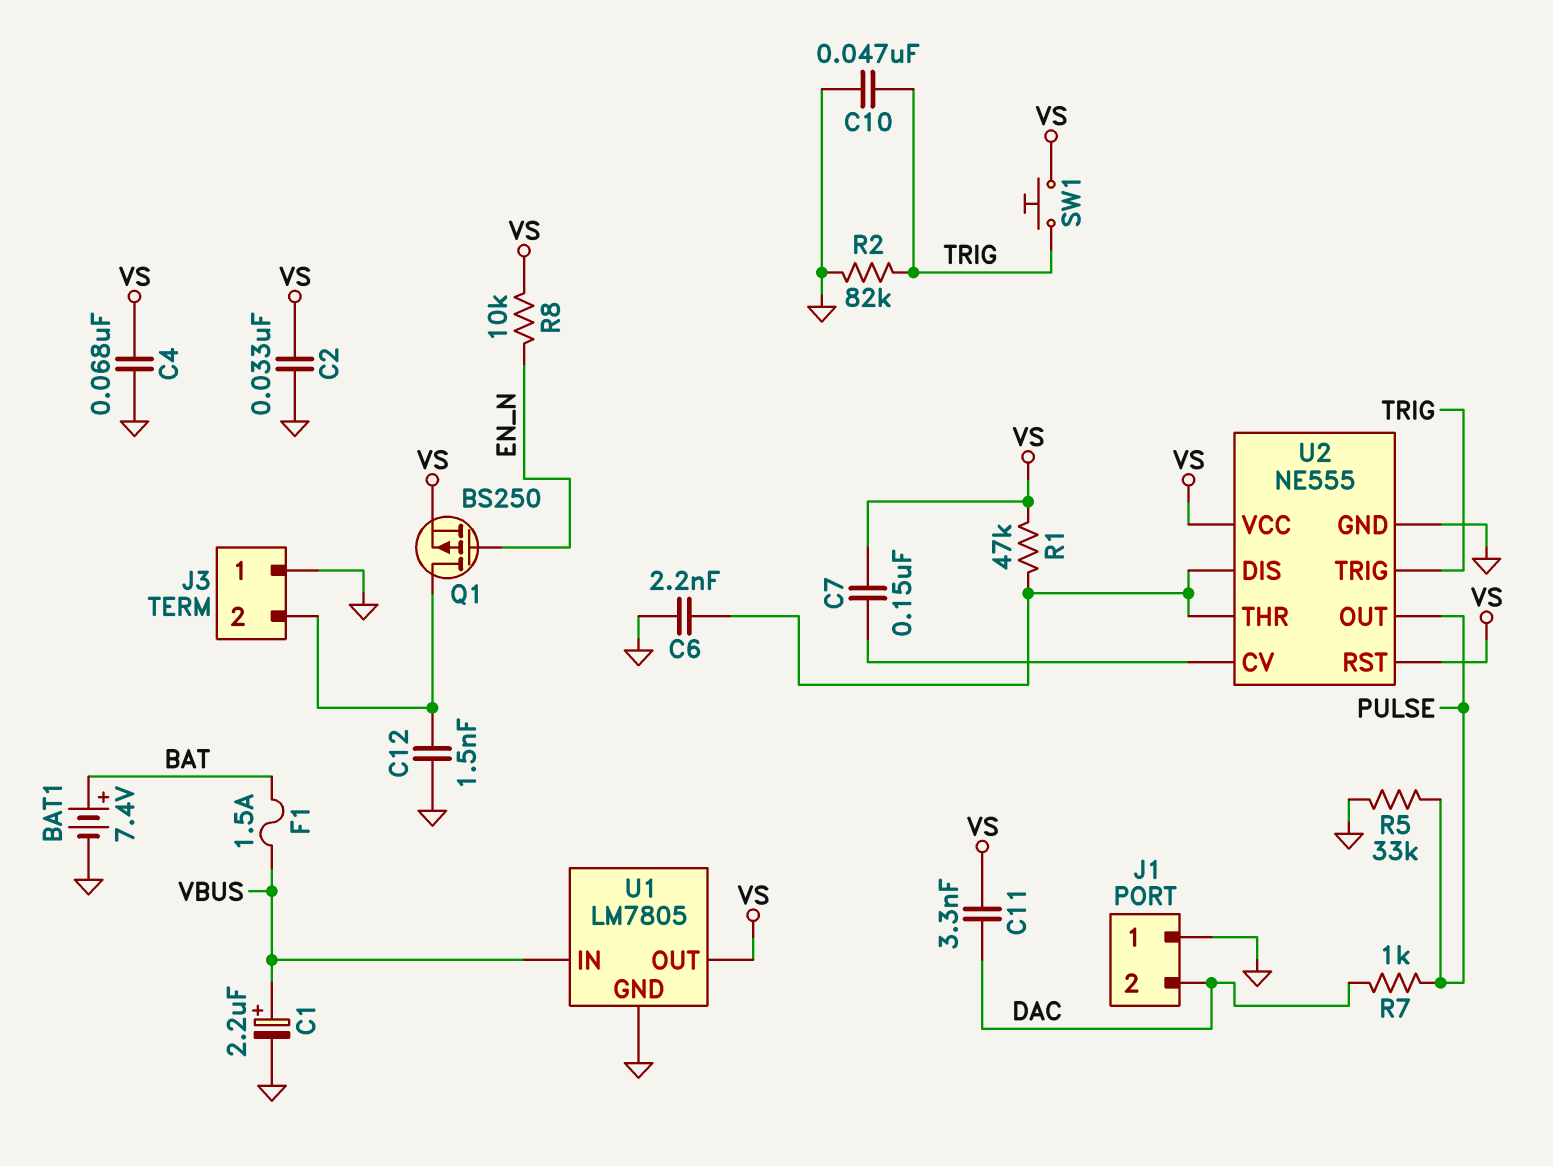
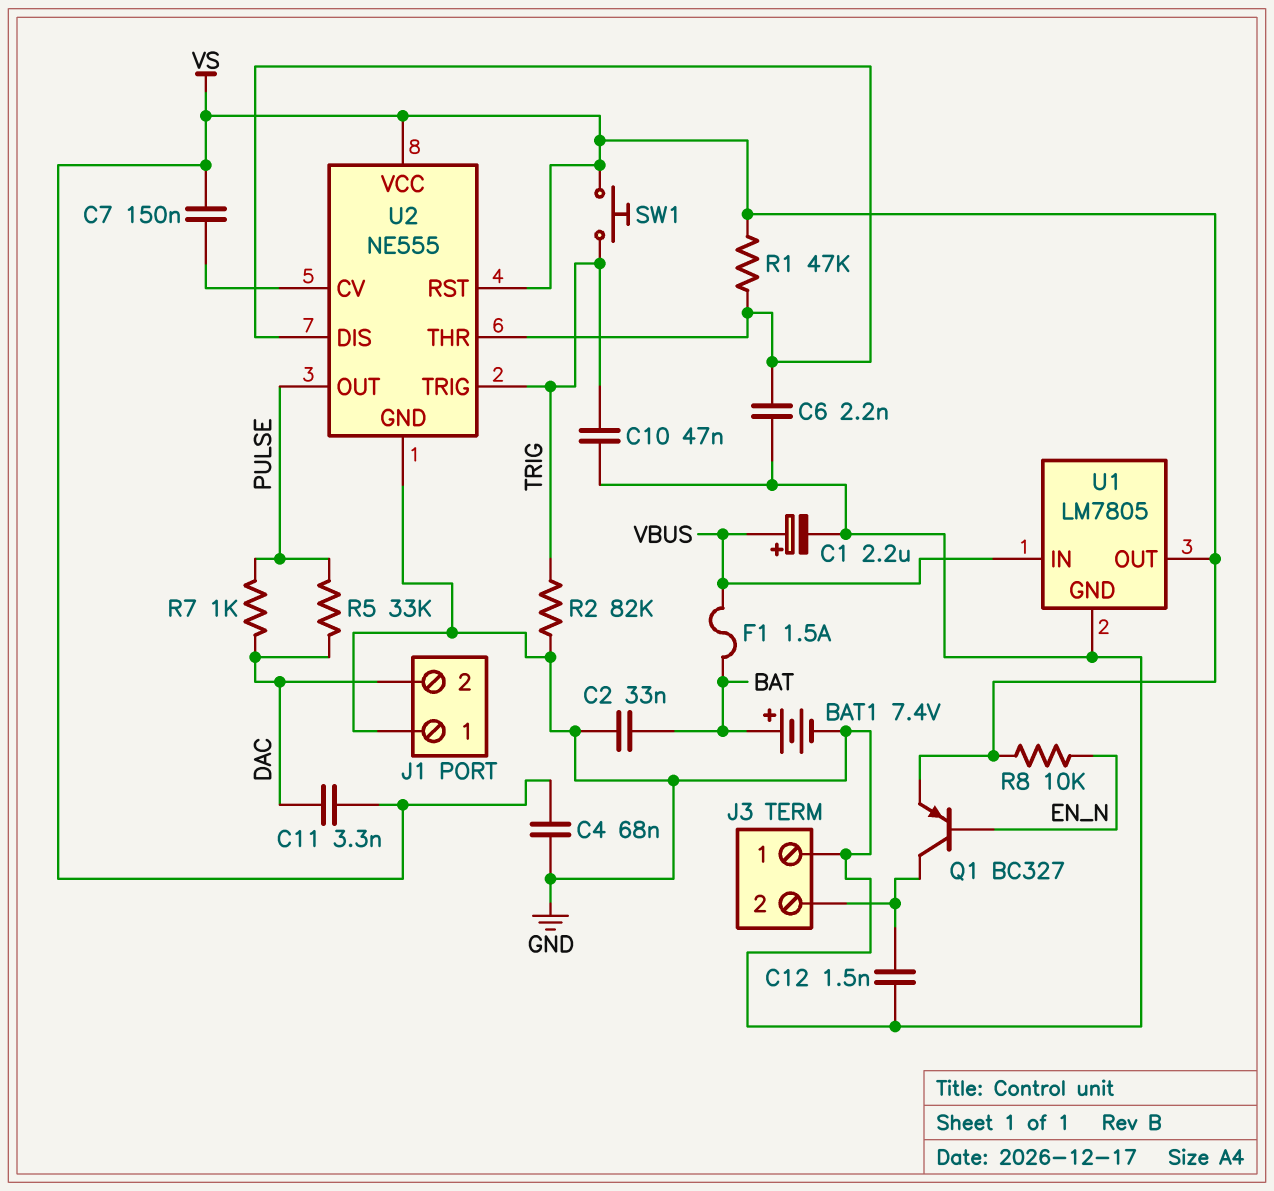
C2: 33nF (GND, VS) -> 33nF (BAT, GND)
Q1: PMOS BS250 (G EN_N, D J3/2, S VS) -> PNP BC327 (B EN_N, C J3/2, E VS)
R5: 33k (GND, PULSE) -> 33k (DAC, PULSE)

